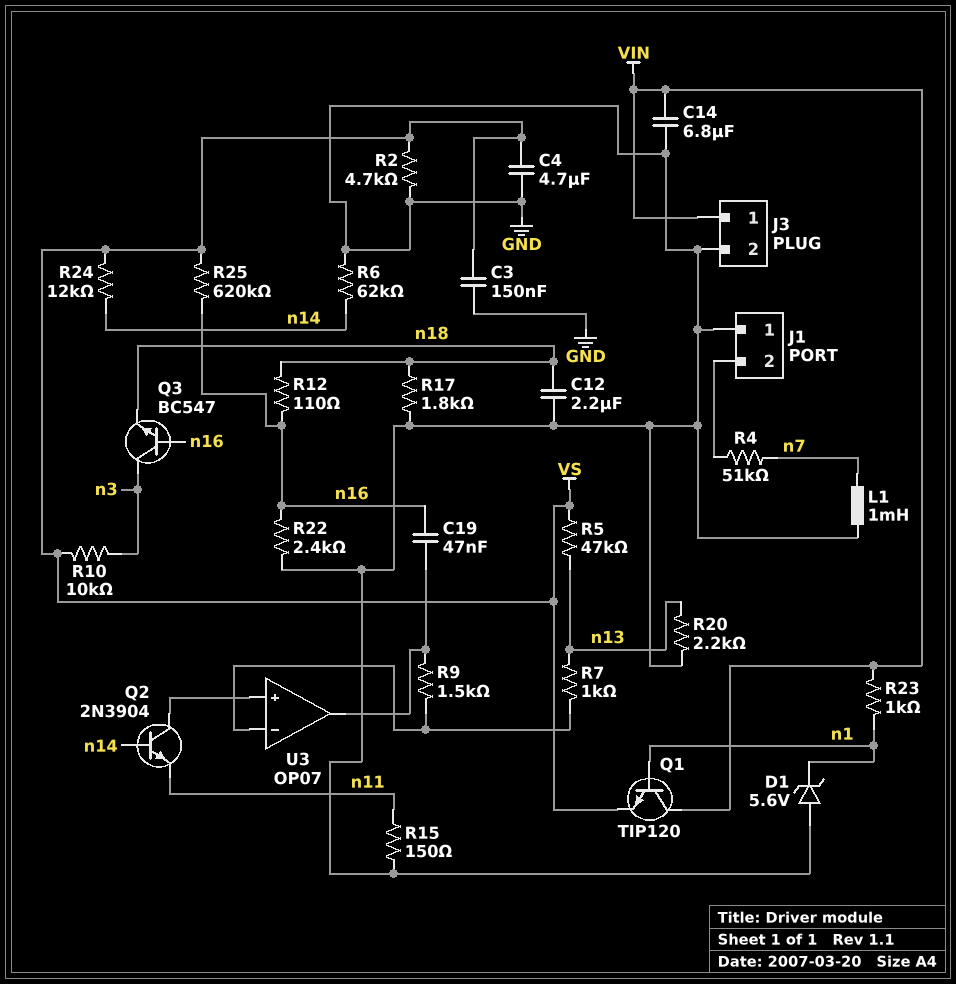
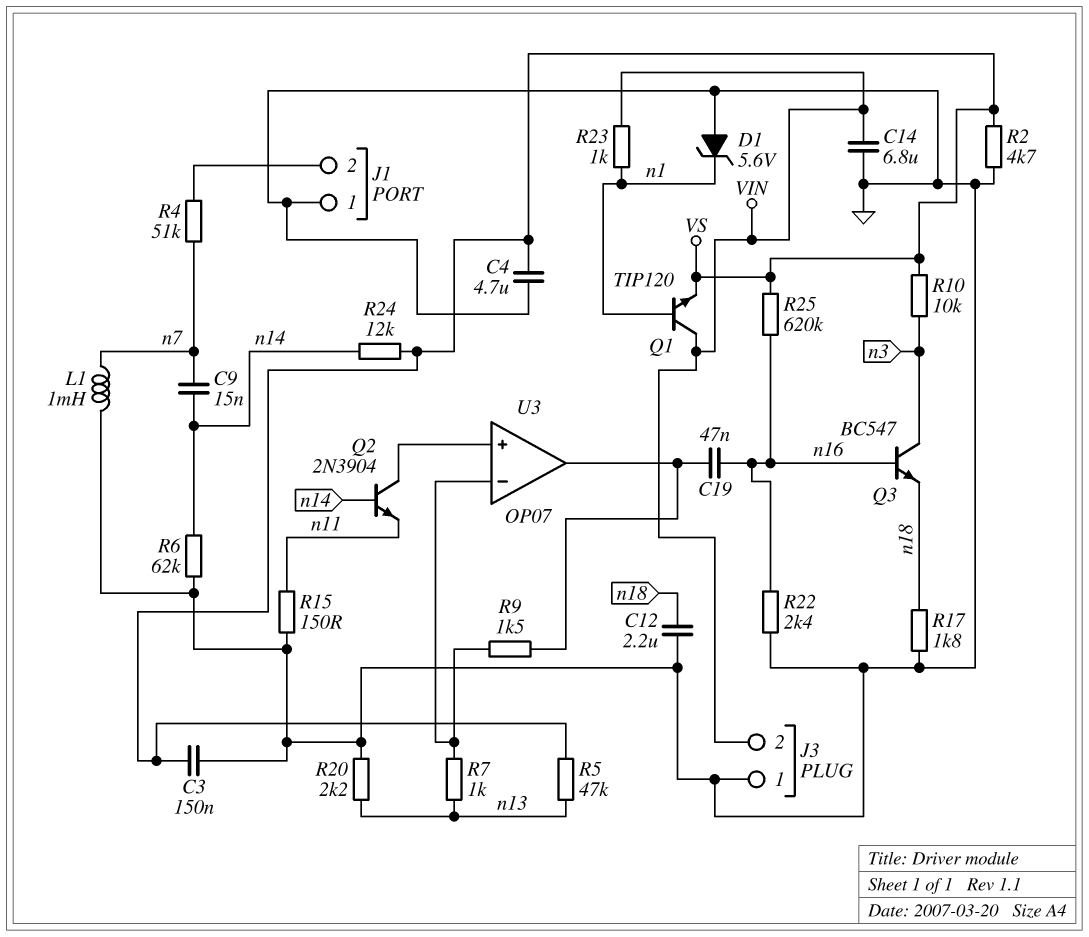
C9: none -> 15nF (n7, n14)
J3 pin 1: VIN -> GND
J3 pin 2: GND -> VIN
R12: 110 (n16, n18) -> none

